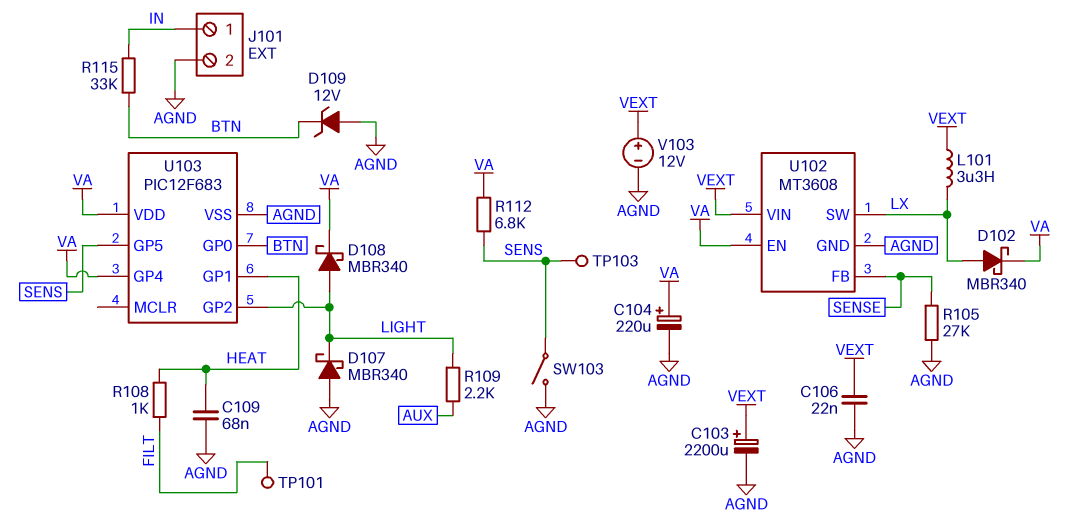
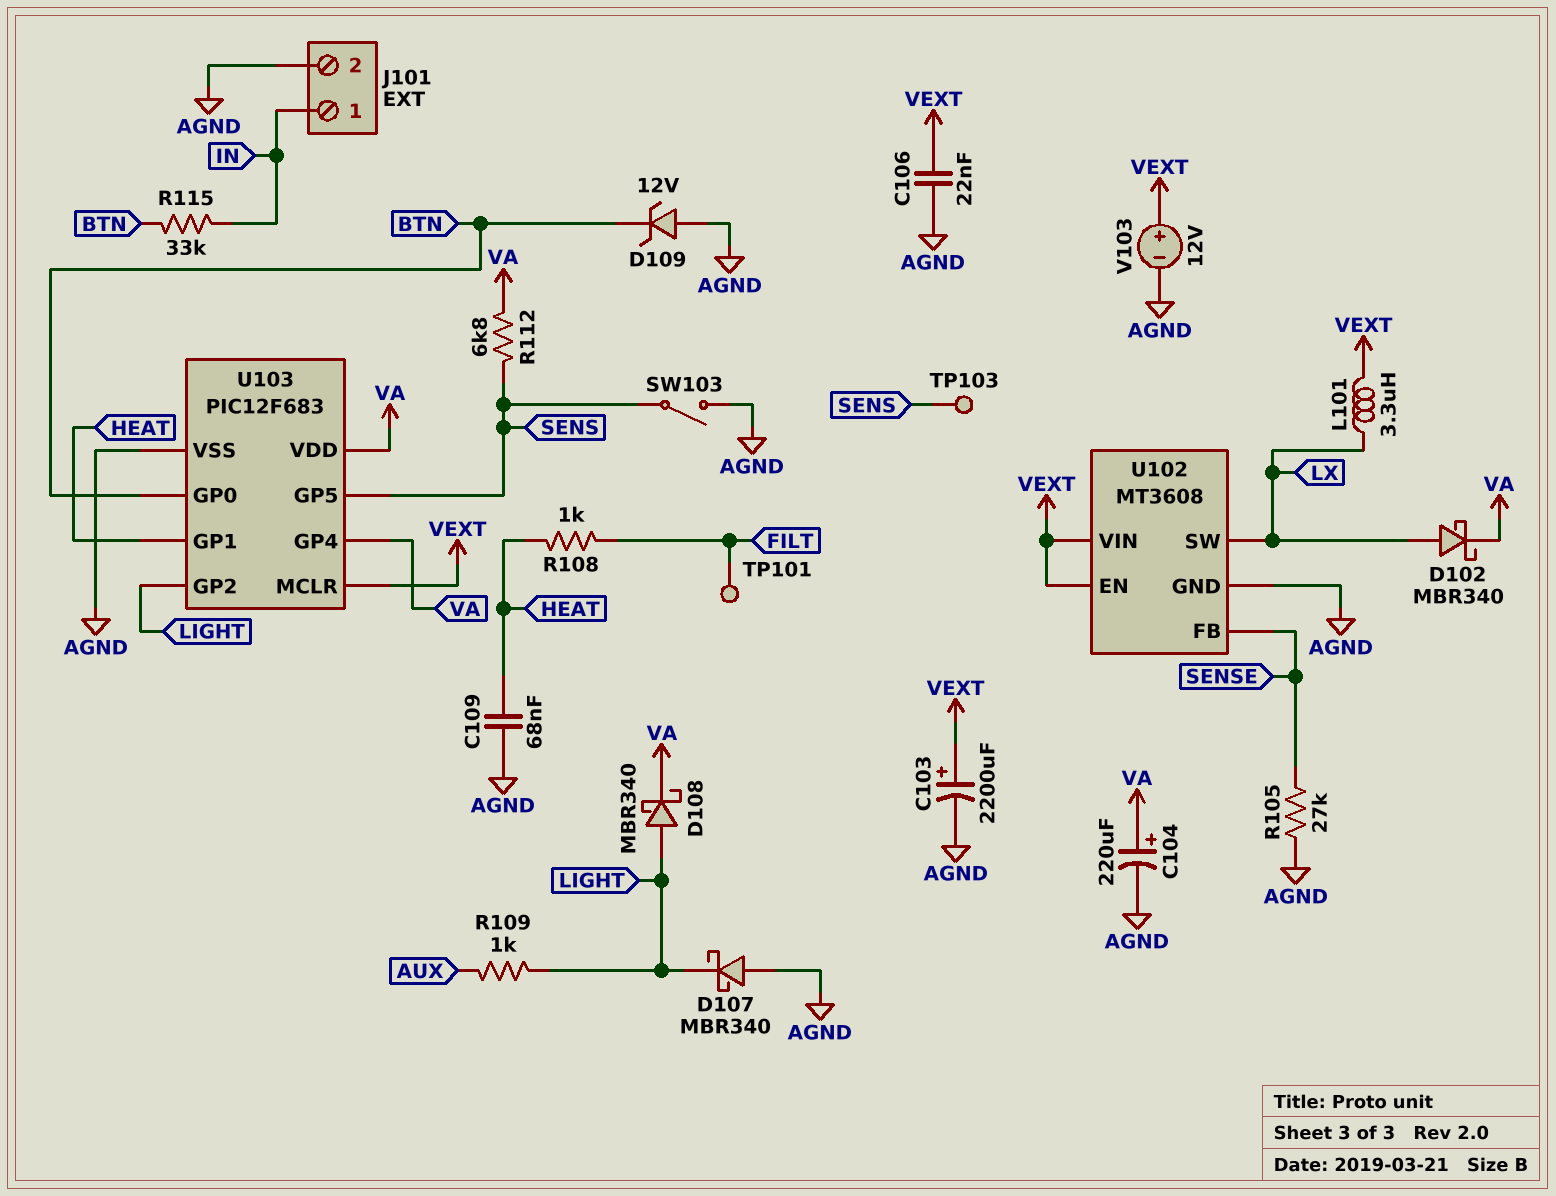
R109: 2.2k (AUX, LIGHT) -> 1k (AUX, LIGHT)
U102 pin EN: VA -> VEXT
U103 pin MCLR: none -> VEXT

